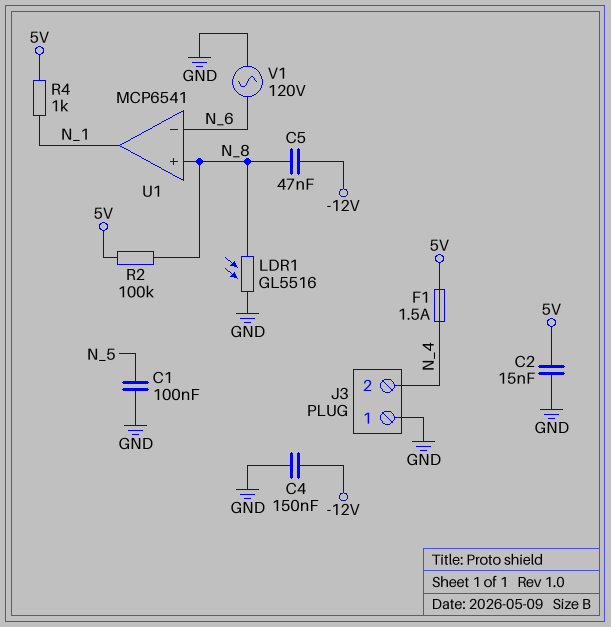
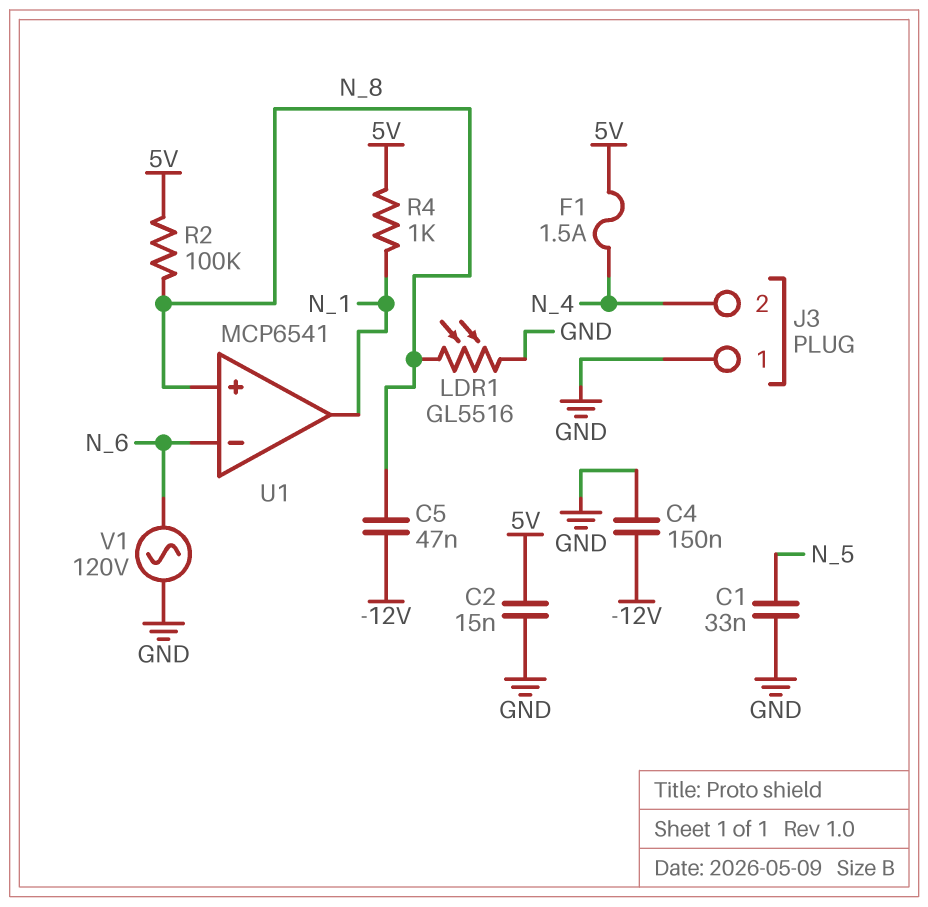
C1: 100nF (GND, N_5) -> 33nF (GND, N_5)

